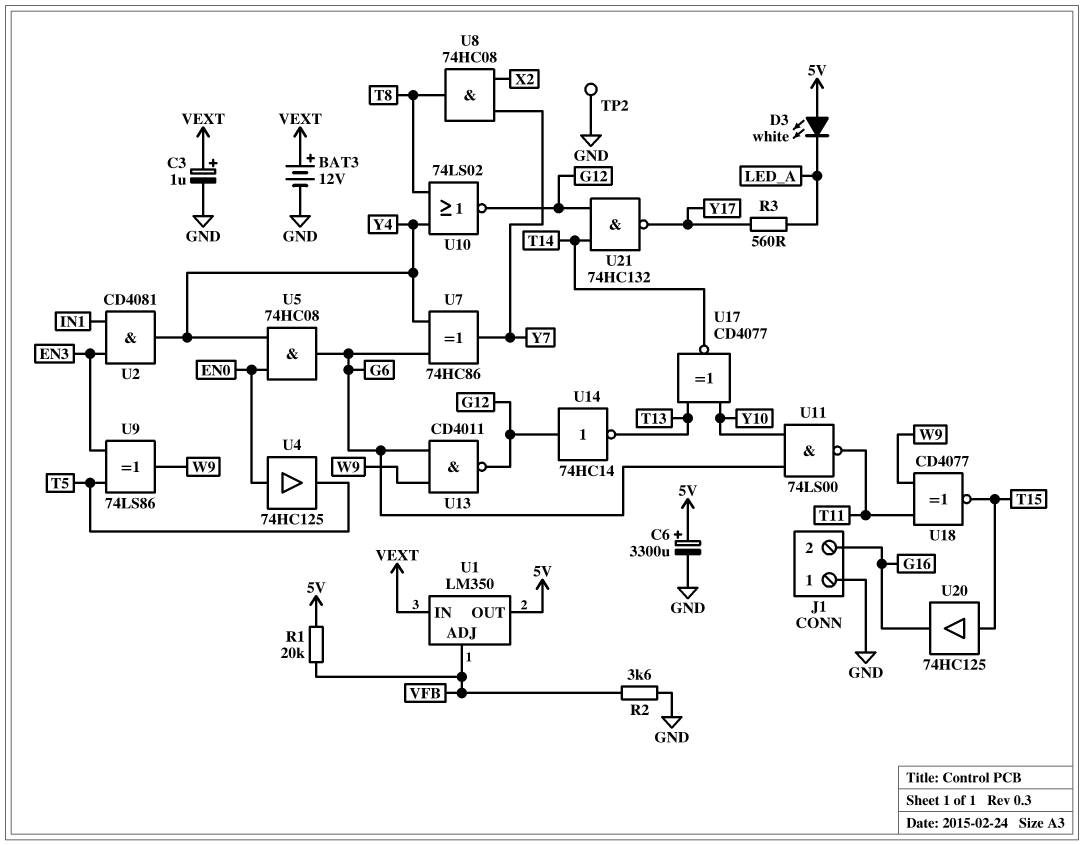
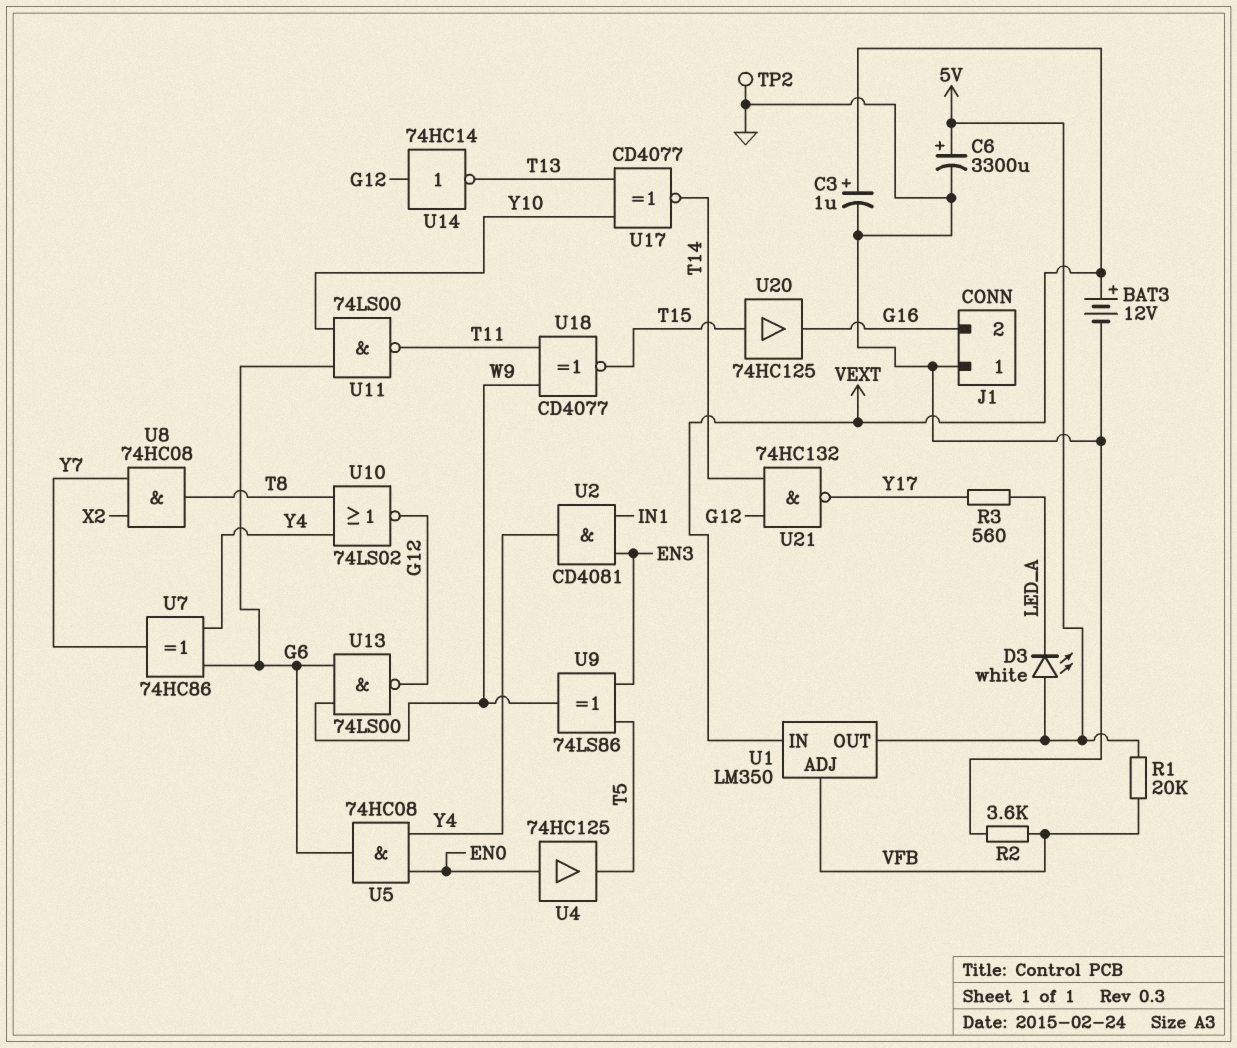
U13: NAND CD4011 (in G6, in W9, out G12) -> NAND 74LS00 (in G6, in W9, out G12)

